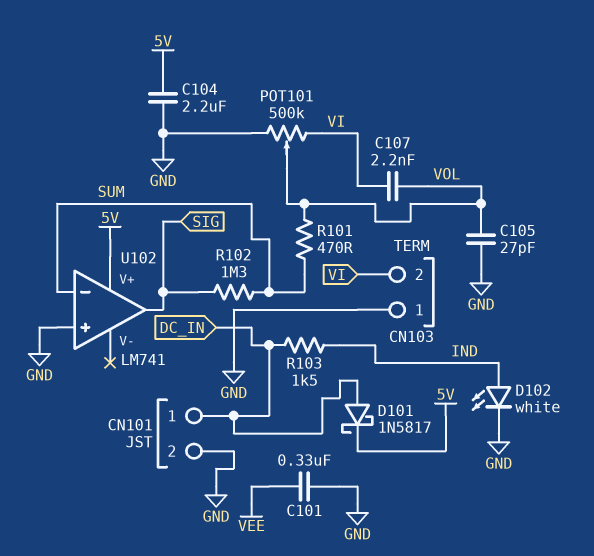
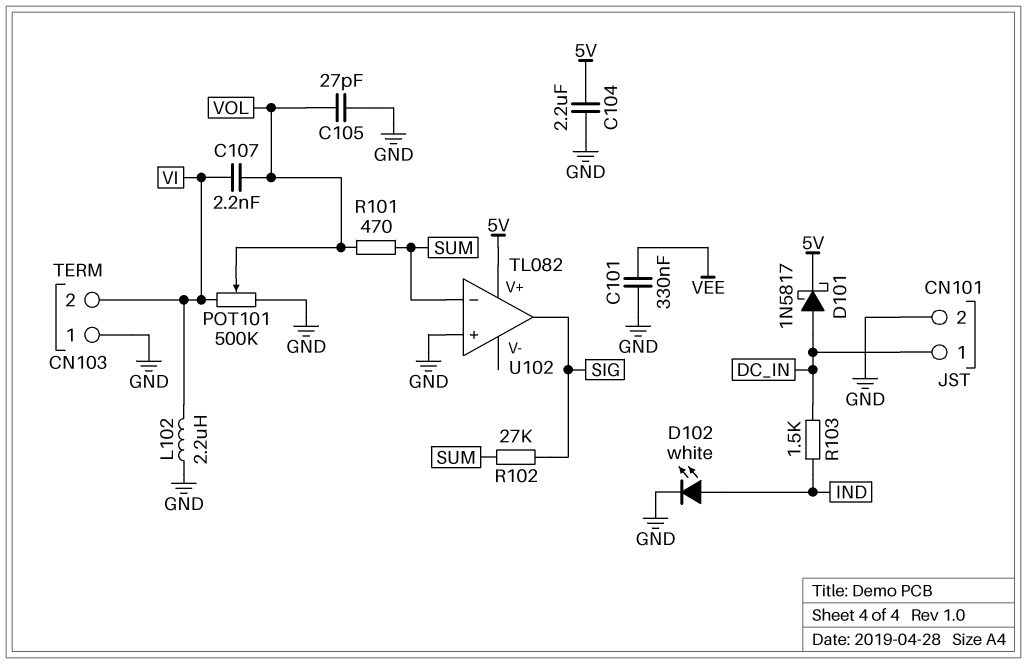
L102: none -> 2.2uH (GND, VI)
R102: 1.3M (SIG, SUM) -> 27k (SIG, SUM)
U102: LM741 -> TL082

